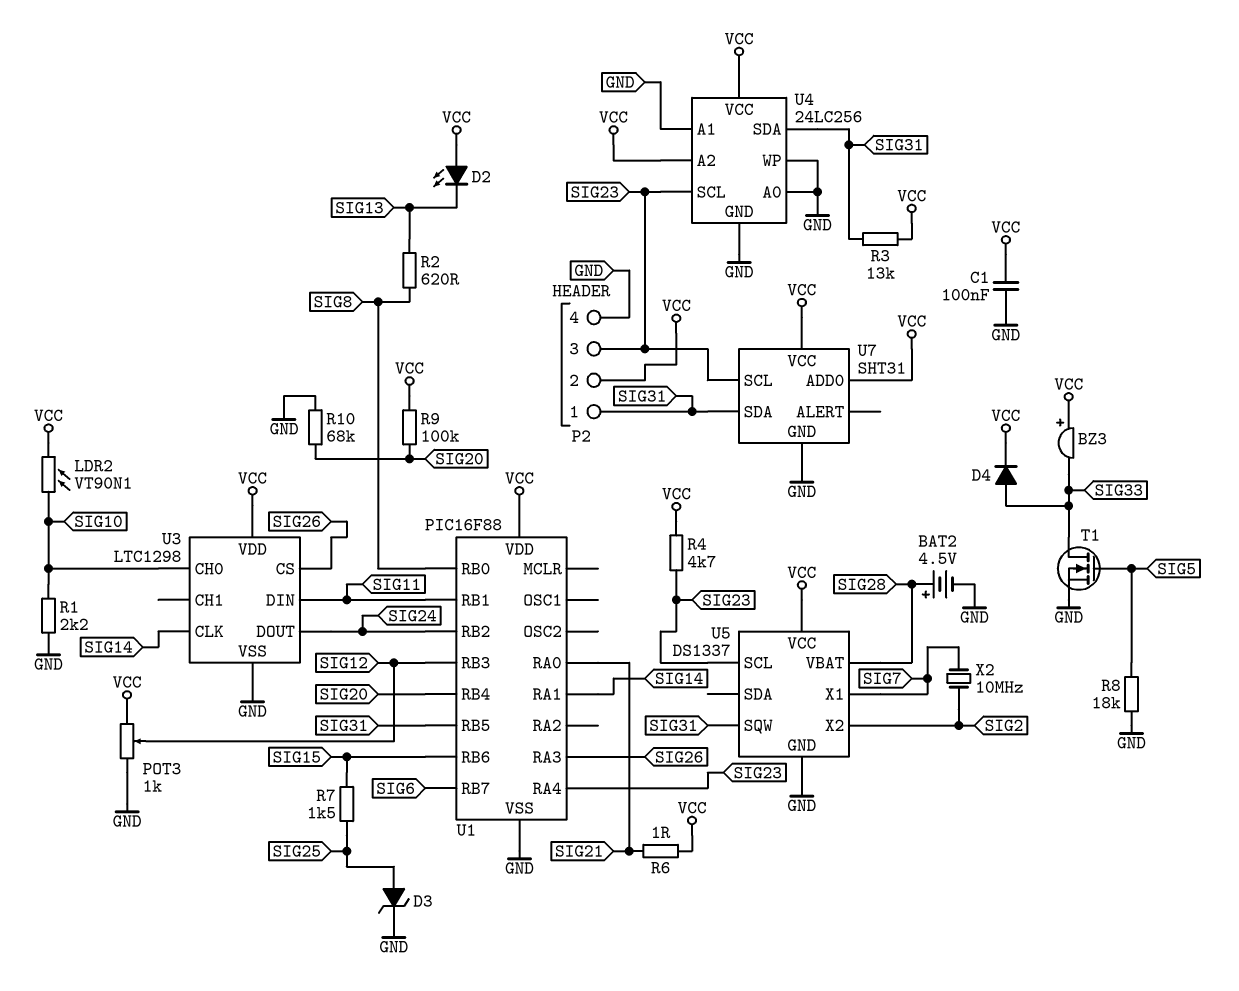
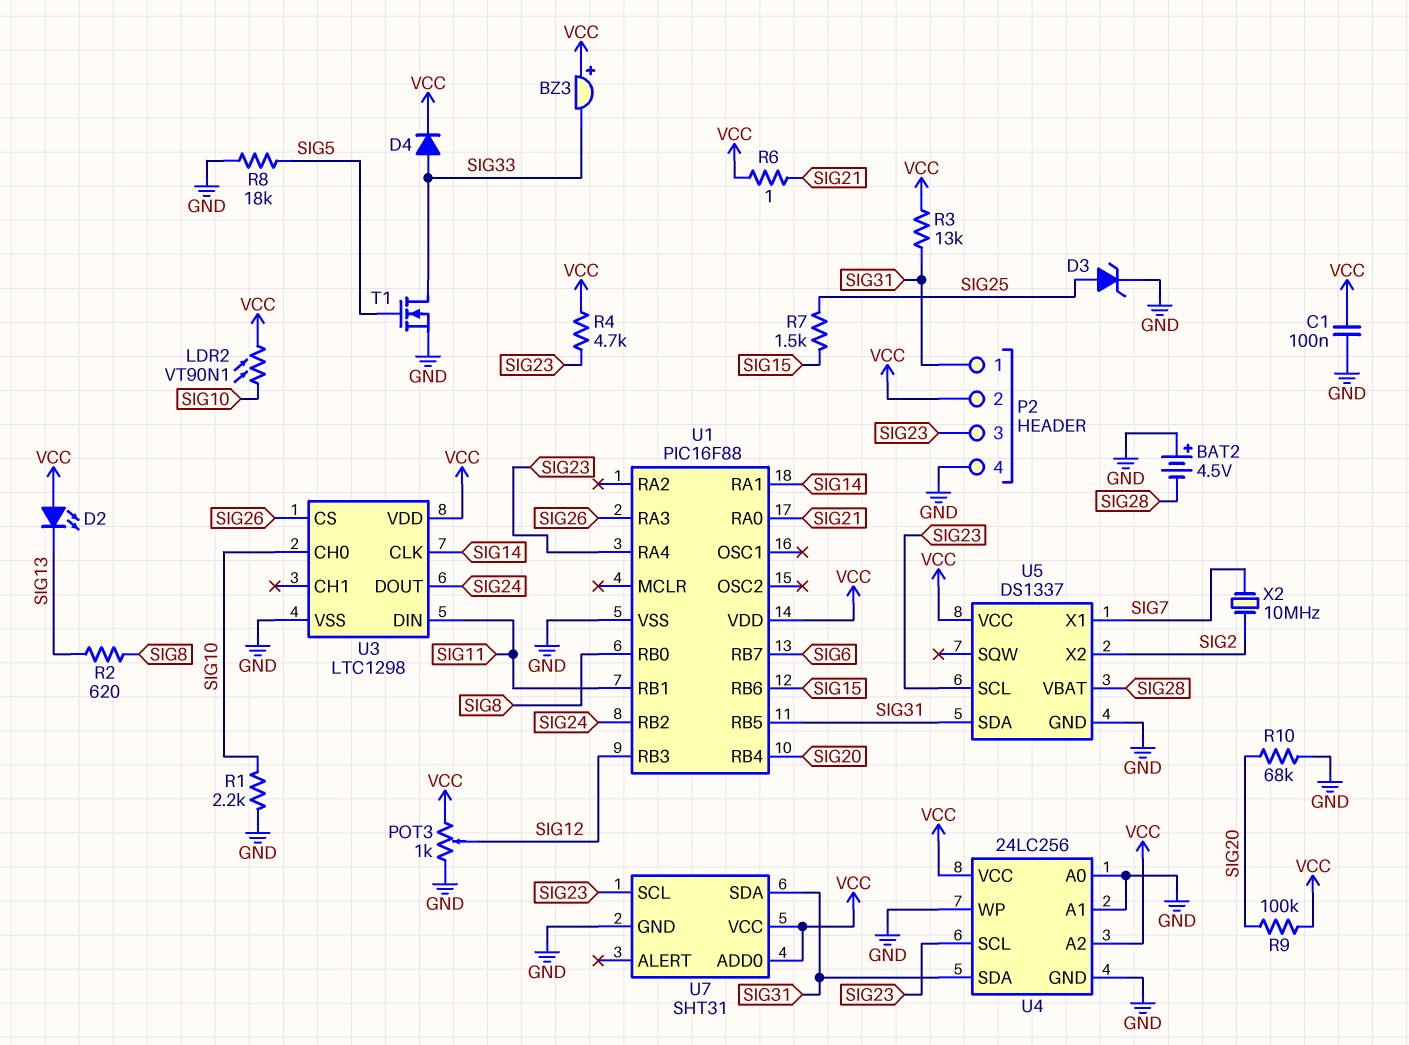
BAT2: 4.5V (plus SIG28, minus GND) -> 4.5V (plus GND, minus SIG28)
U5 pin SDA: none -> SIG31
U5 pin SQW: SIG31 -> none

